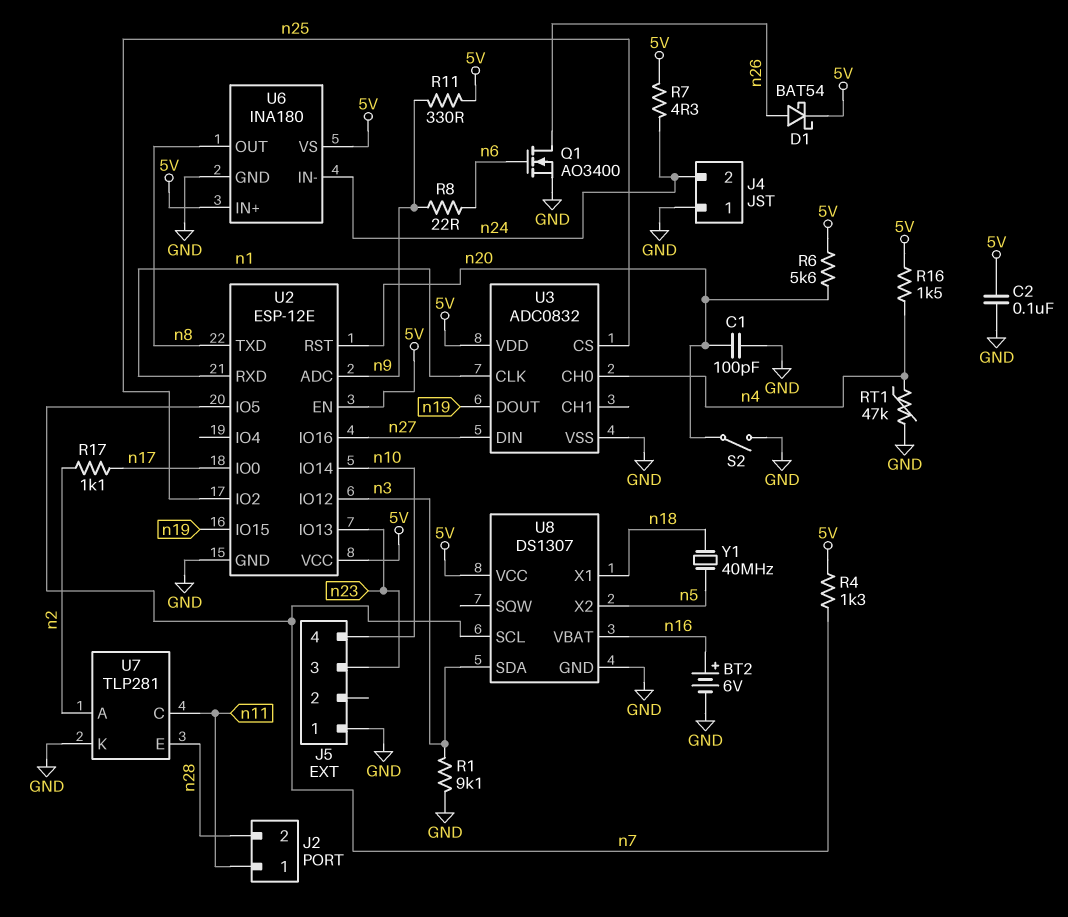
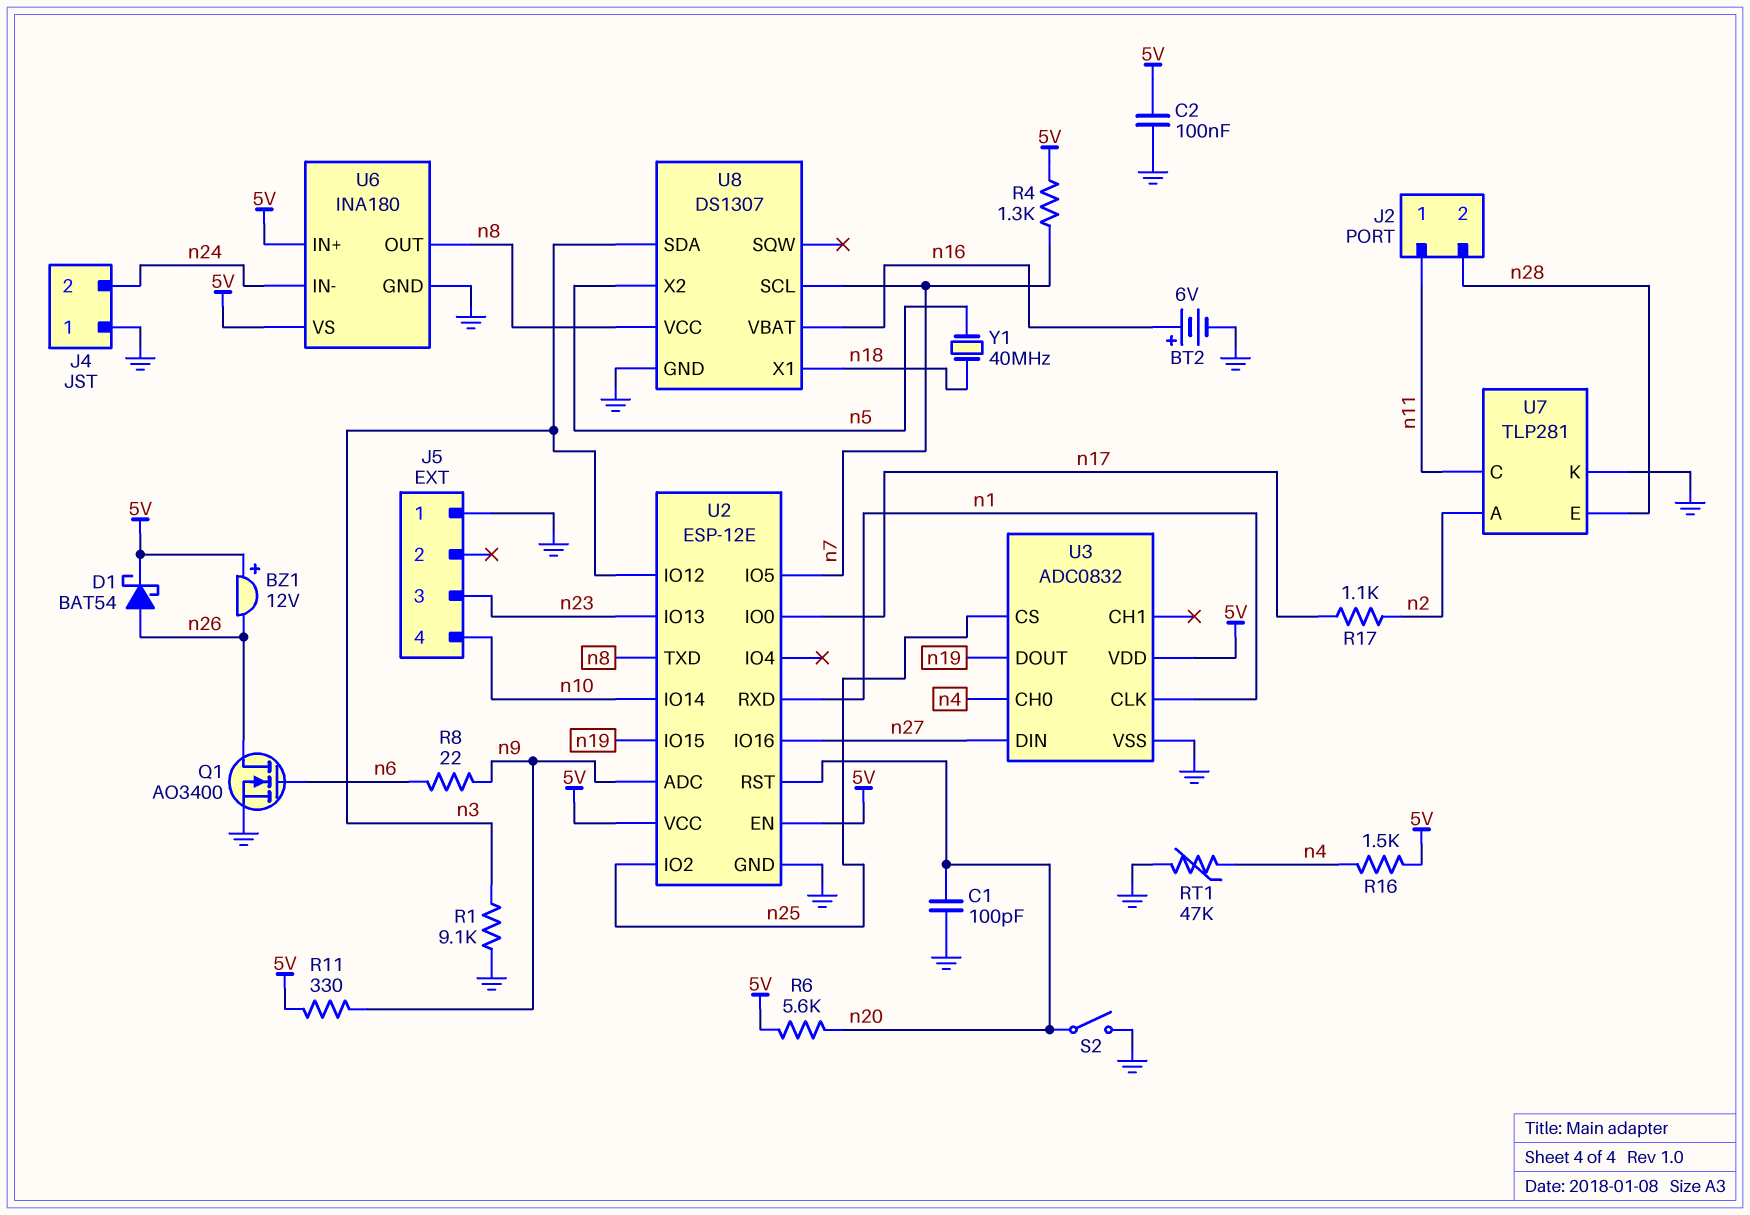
BZ1: none -> buzzer 12V (plus 5V, minus n26)
R7: 4.3 (5V, n24) -> none
U8 pin VCC: 5V -> n8

